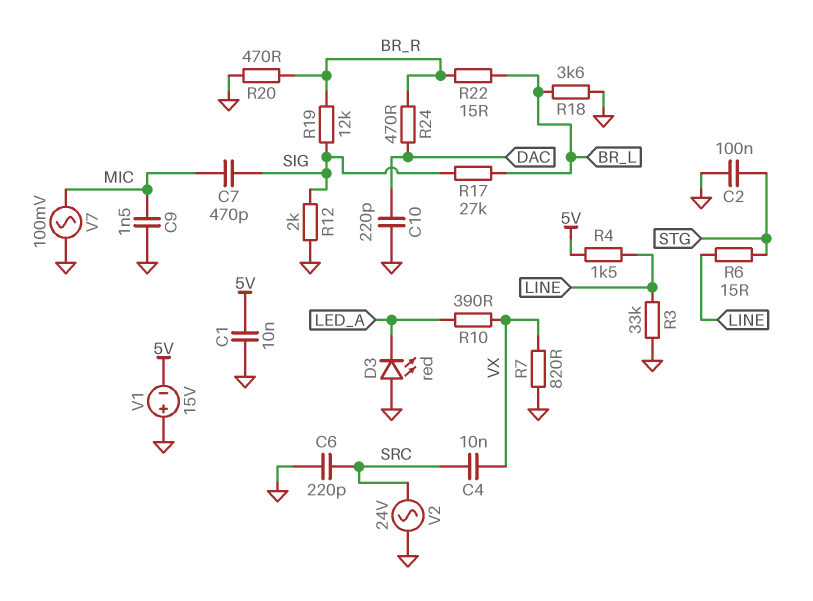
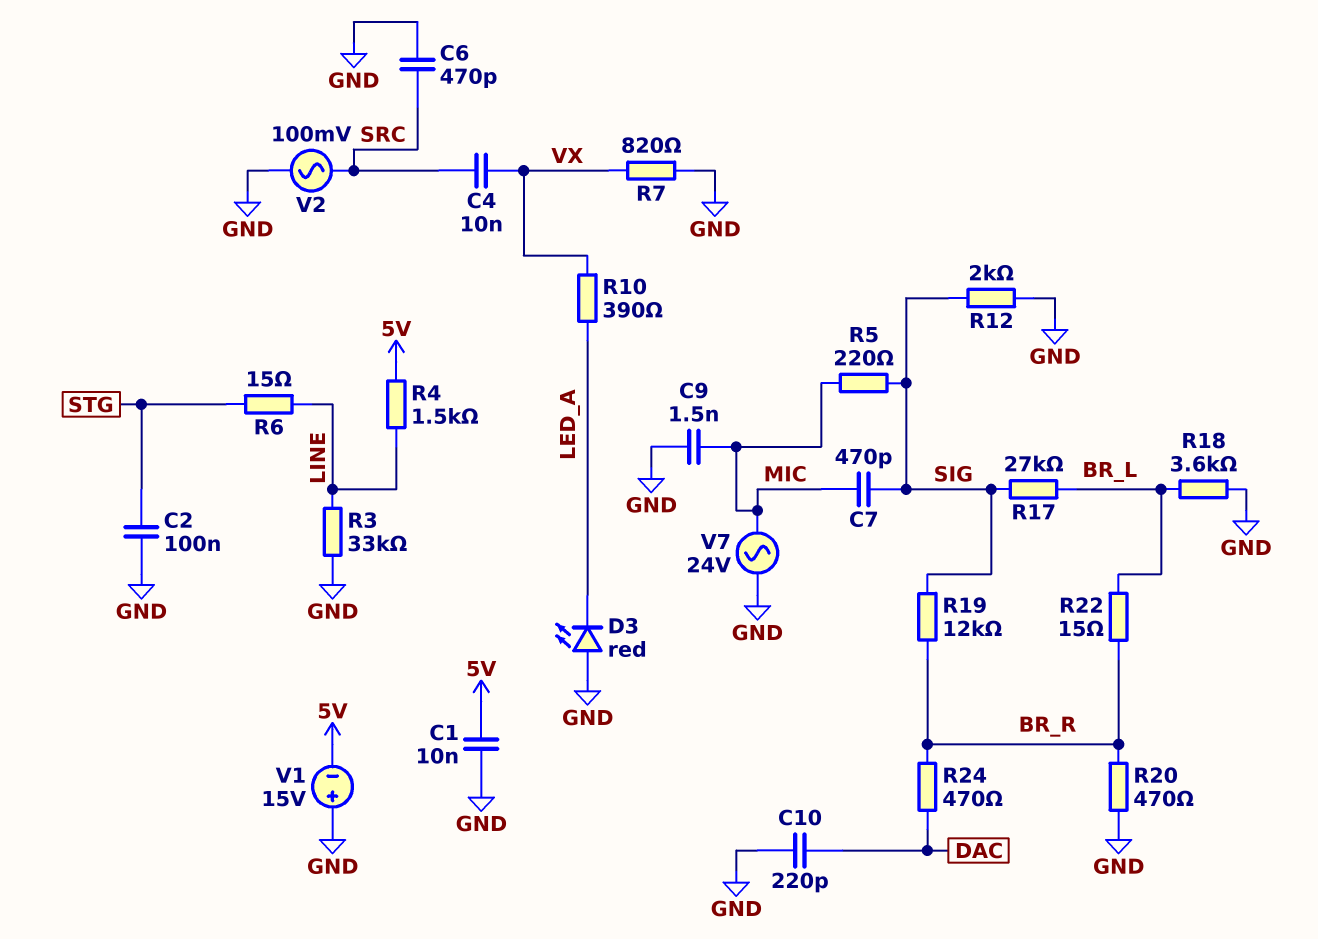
C6: 220pF (GND, SRC) -> 470pF (GND, SRC)
R5: none -> 220 (MIC, SIG)
V2: AC 24V (GND, SRC) -> AC 100mV (GND, SRC)
V7: AC 100mV (GND, MIC) -> AC 24V (GND, MIC)

